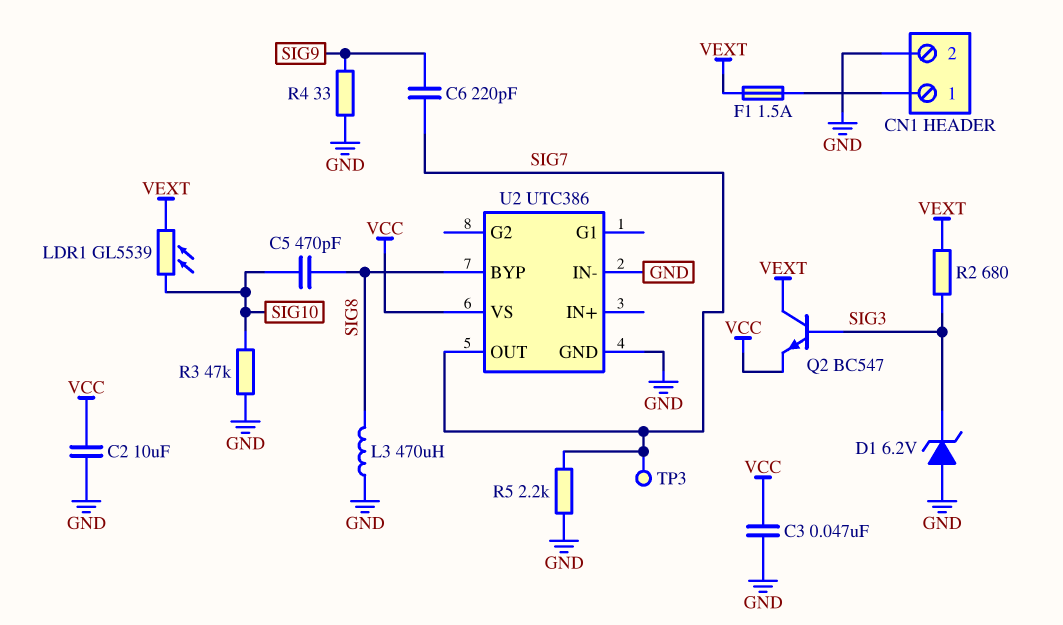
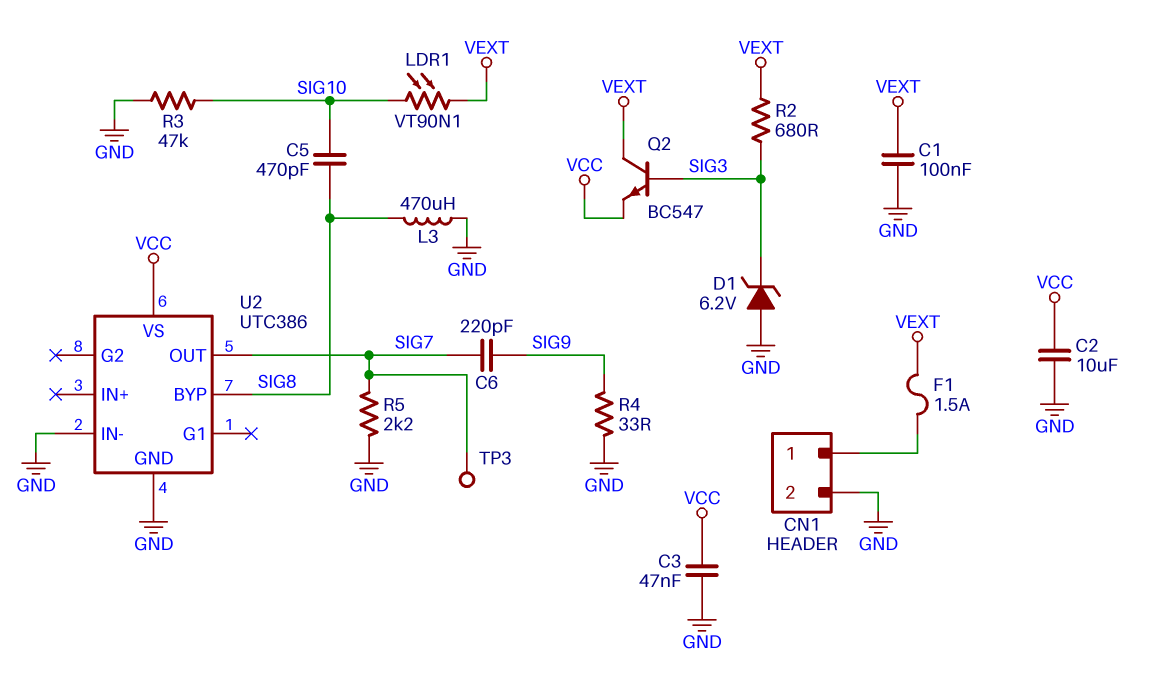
C1: none -> 100nF (GND, VEXT)
LDR1: GL5539 (SIG10, VEXT) -> VT90N1 (SIG10, VEXT)

